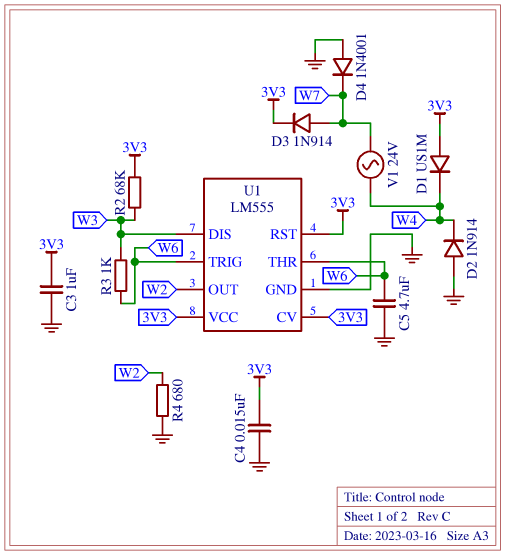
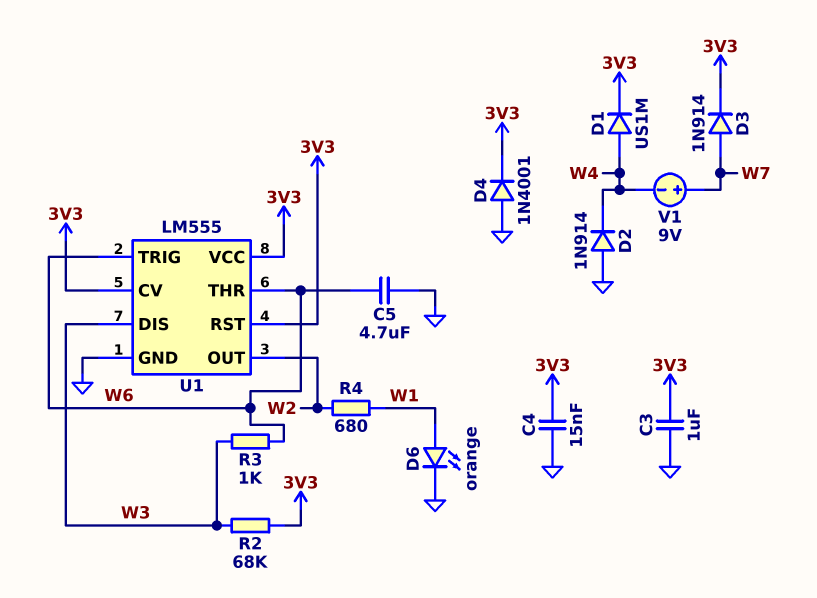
D1: diode US1M (A 3V3, K W4) -> diode US1M (A W4, K 3V3)
D4: diode 1N4001 (A GND, K W7) -> diode 1N4001 (A GND, K 3V3)
D6: none -> LED orange (A W1, K GND)
R4: 680 (GND, W2) -> 680 (W1, W2)
V1: AC 24V (W4, W7) -> 9V (plus W7, minus W4)

